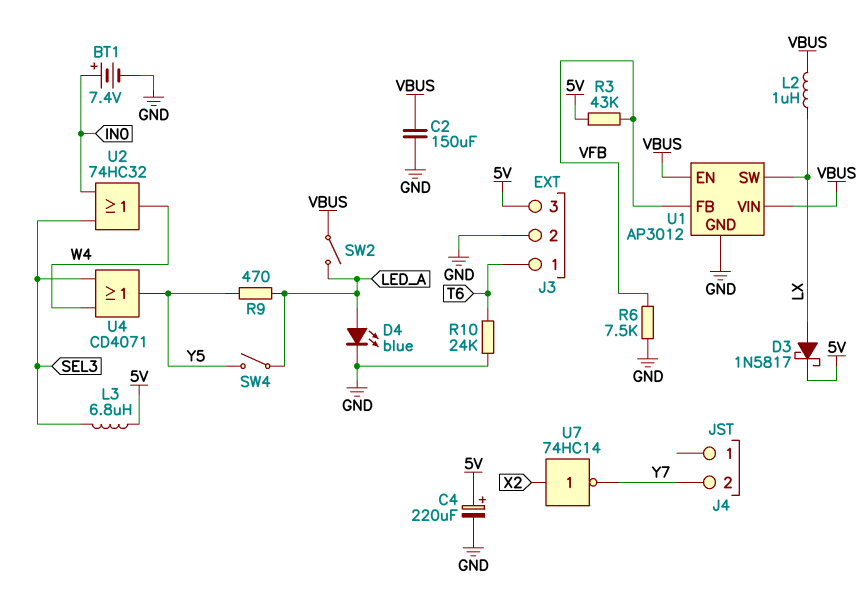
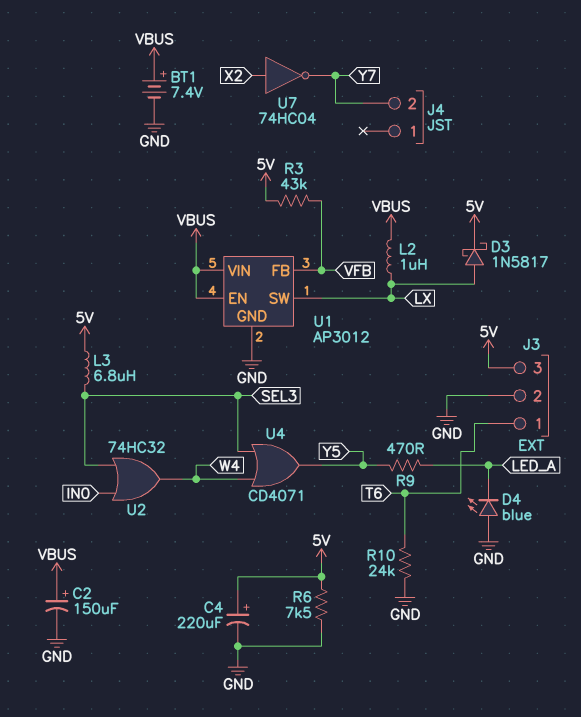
BT1: 7.4V (plus IN0, minus GND) -> 7.4V (plus VBUS, minus GND)
C2: 150uF (GND, VBUS) -> 150uF (plus VBUS, minus GND)
D4: LED blue (A LED_A, K GND) -> LED blue (A GND, K LED_A)
R6: 7.5k (GND, VFB) -> 7.5k (5V, GND)
SW2: switch (LED_A, VBUS) -> none
SW4: switch (LED_A, Y5) -> none
U7: NOT 74HC14 (in X2, out Y7) -> NOT 74HC04 (in X2, out Y7)

